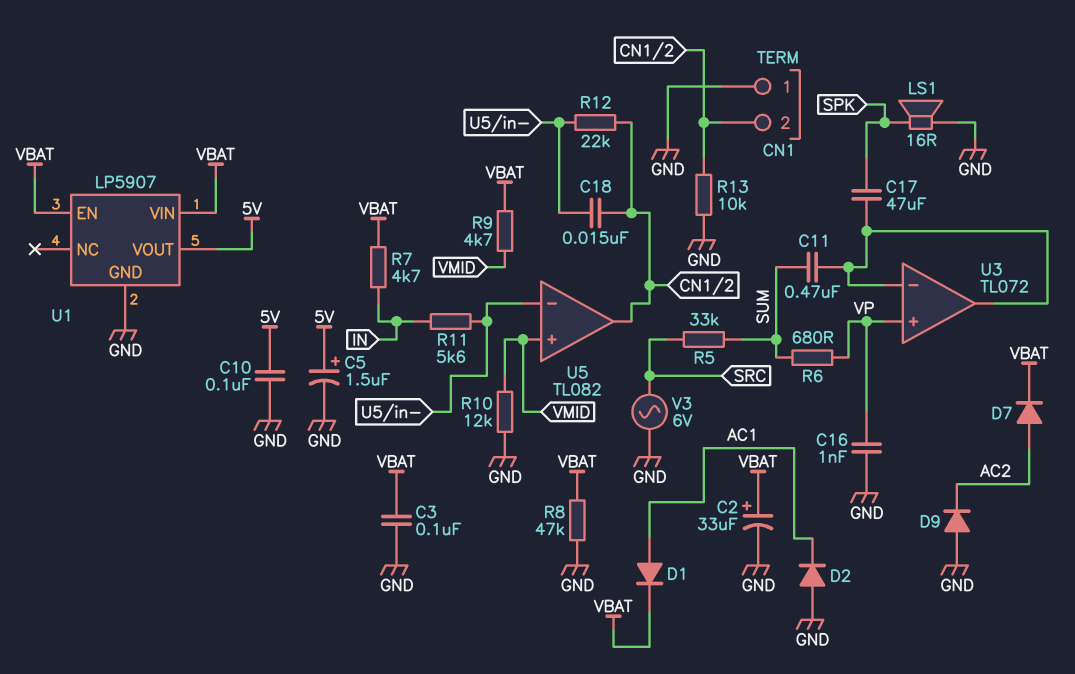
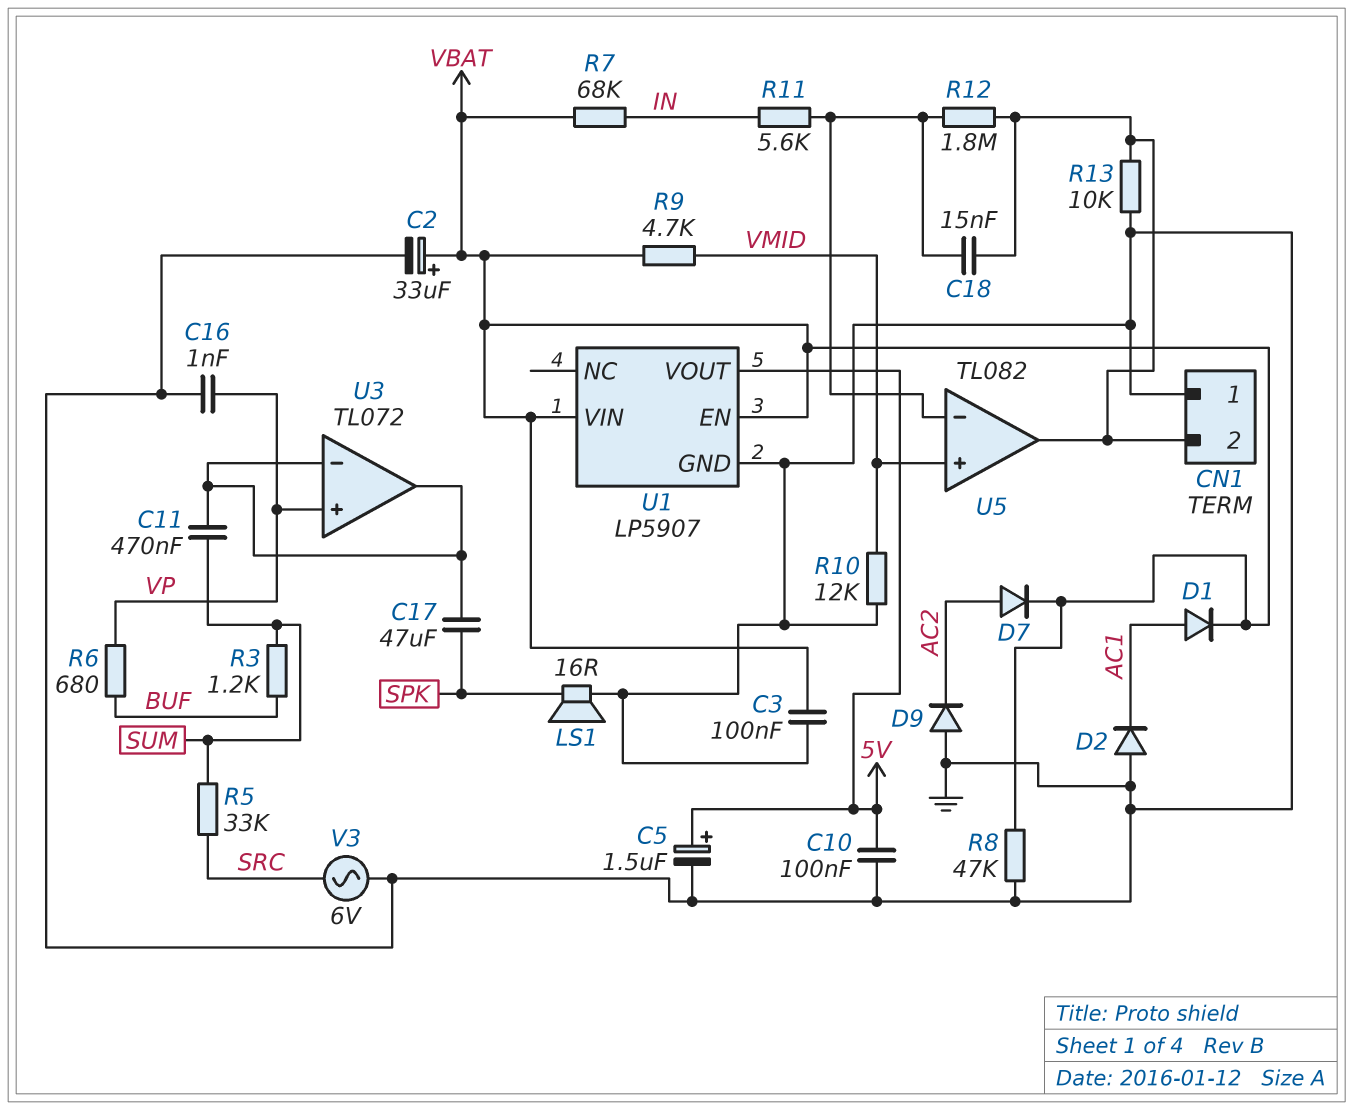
R3: none -> 1.2k (BUF, SUM)
R6: 680 (SUM, VP) -> 680 (BUF, VP)
R7: 4.7k (IN, VBAT) -> 68k (IN, VBAT)
R12: 22k (CN1/2, U5/in-) -> 1.8M (CN1/2, U5/in-)

